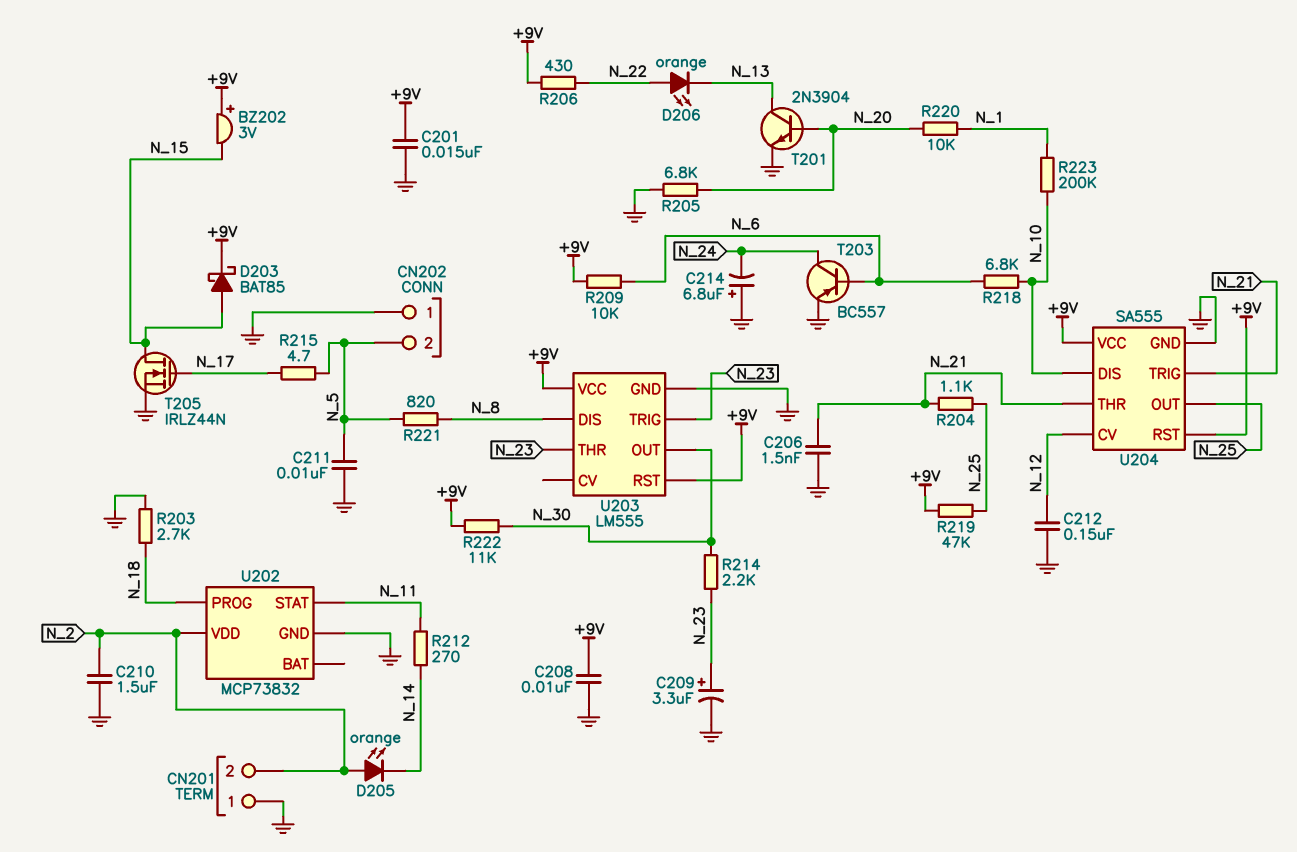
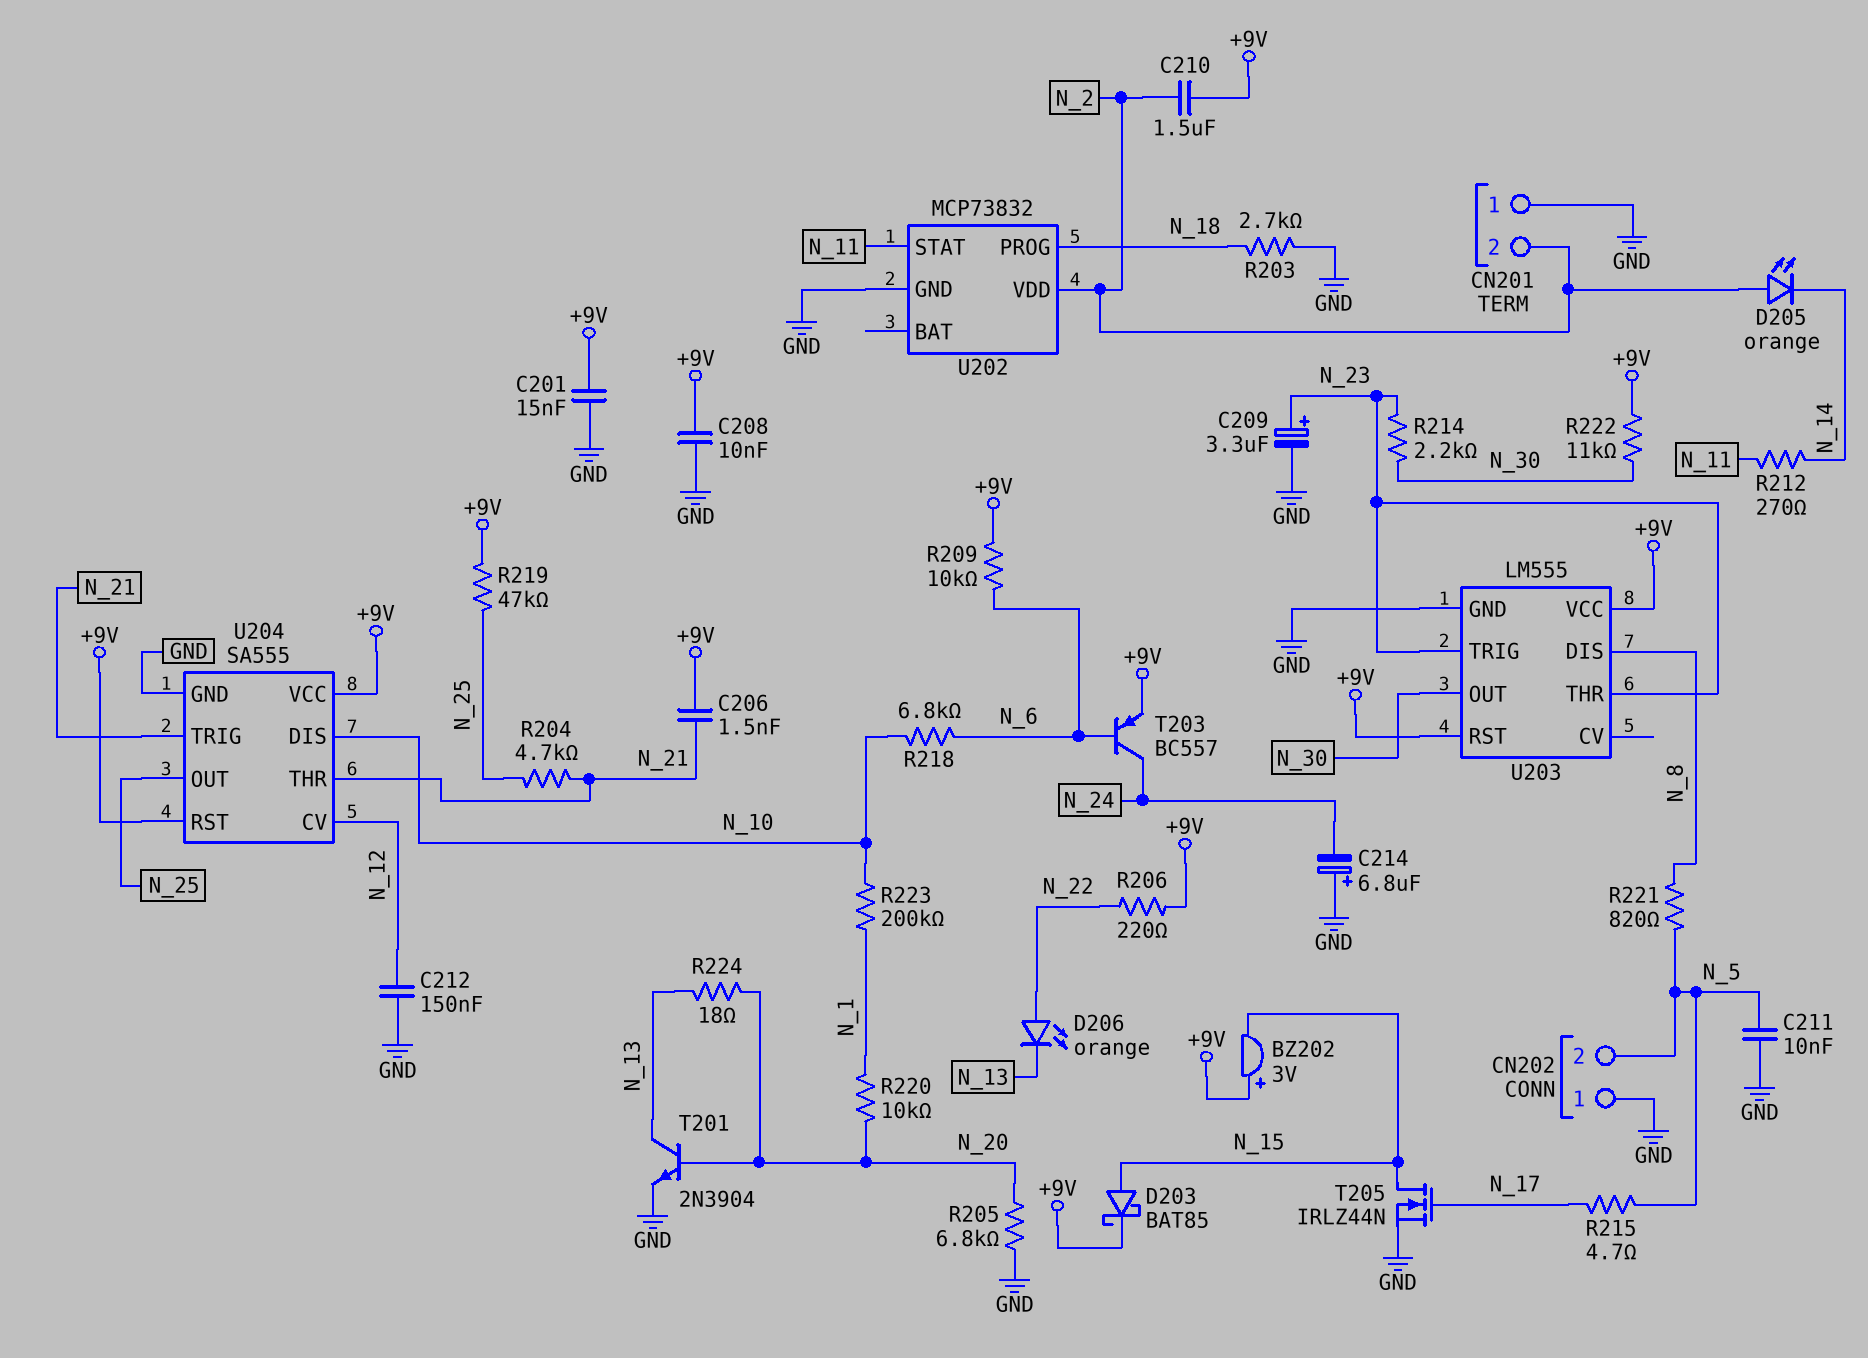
C206: 1.5nF (GND, N_21) -> 1.5nF (+9V, N_21)
C210: 1.5uF (GND, N_2) -> 1.5uF (+9V, N_2)
R204: 1.1k (N_21, N_25) -> 4.7k (N_21, N_25)
R206: 430 (+9V, N_22) -> 220 (+9V, N_22)
R224: none -> 18 (N_13, N_20)
T203: PNP BC557 (B N_6, C N_24, E GND) -> PNP BC557 (B N_6, C N_24, E +9V)

